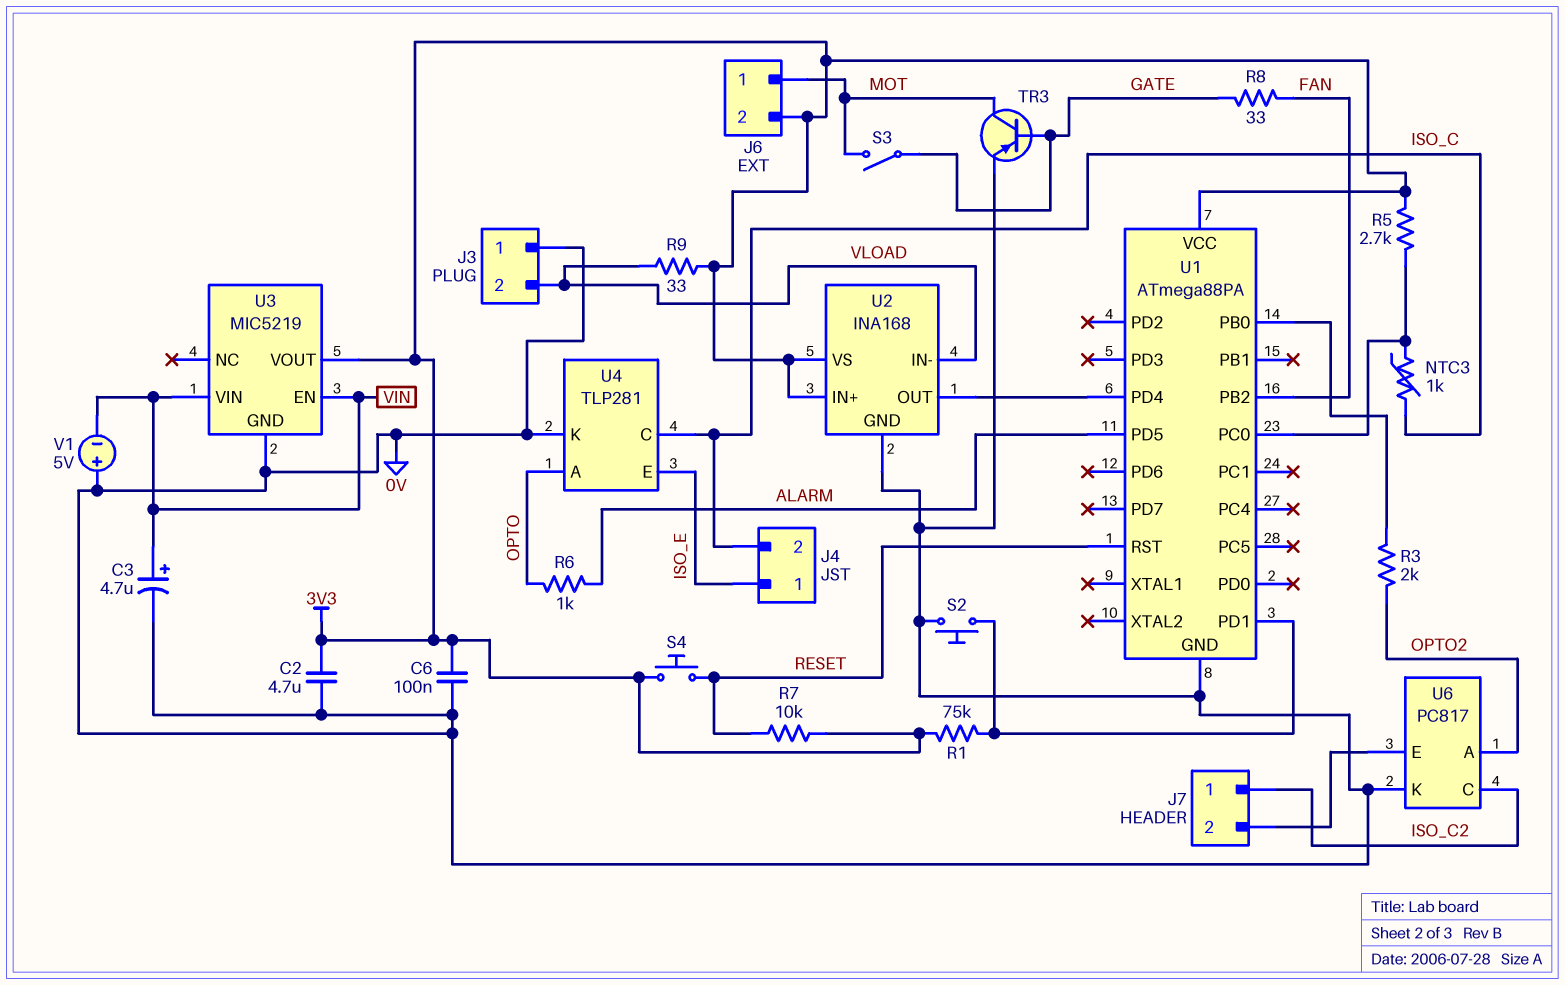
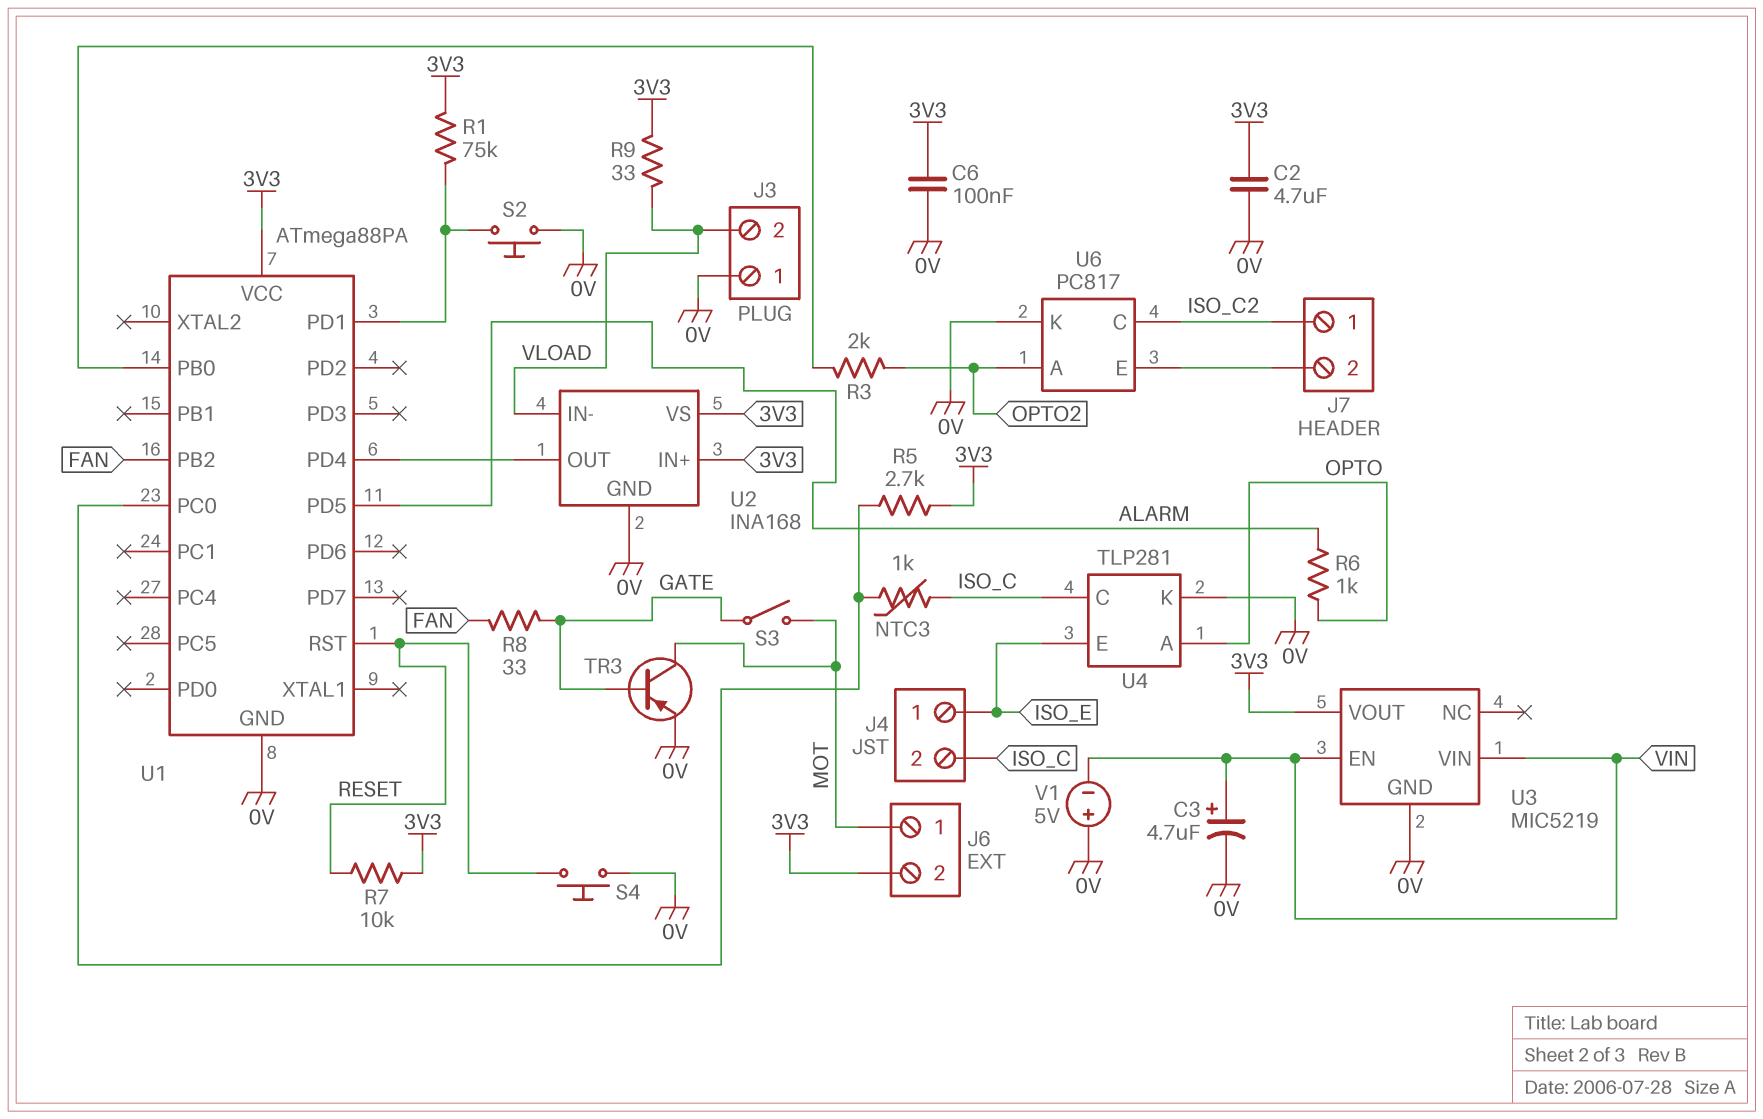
S4: button (3V3, RESET) -> button (0V, RESET)

